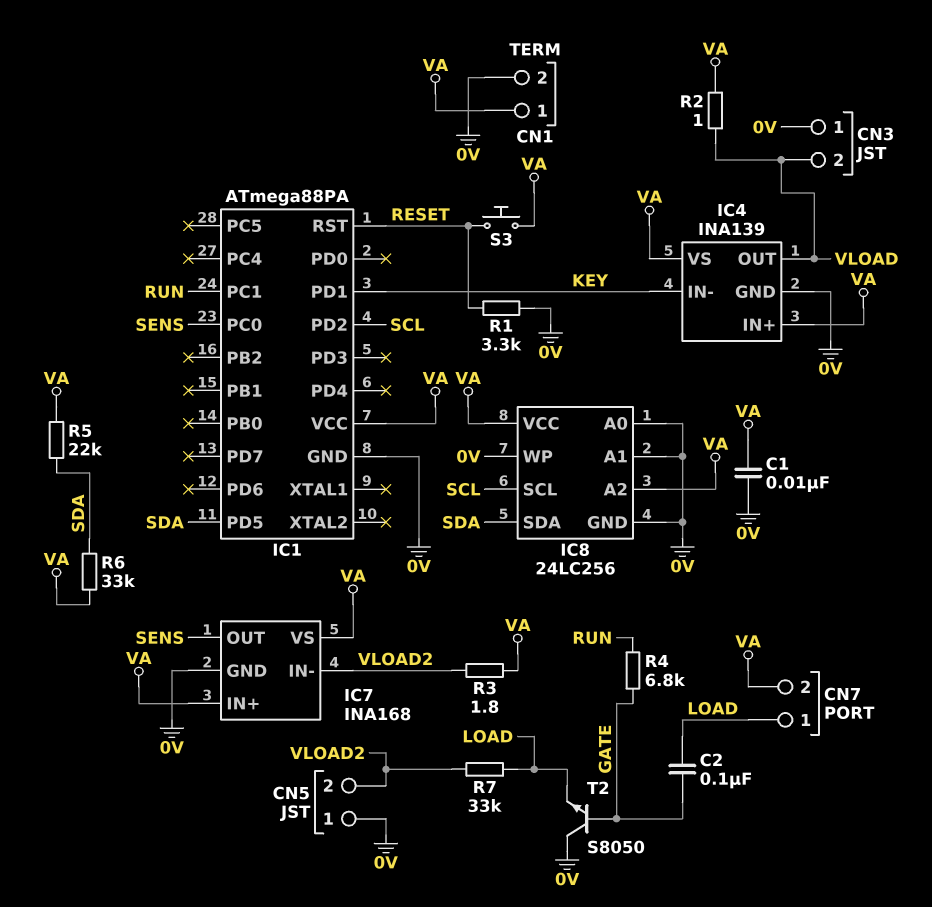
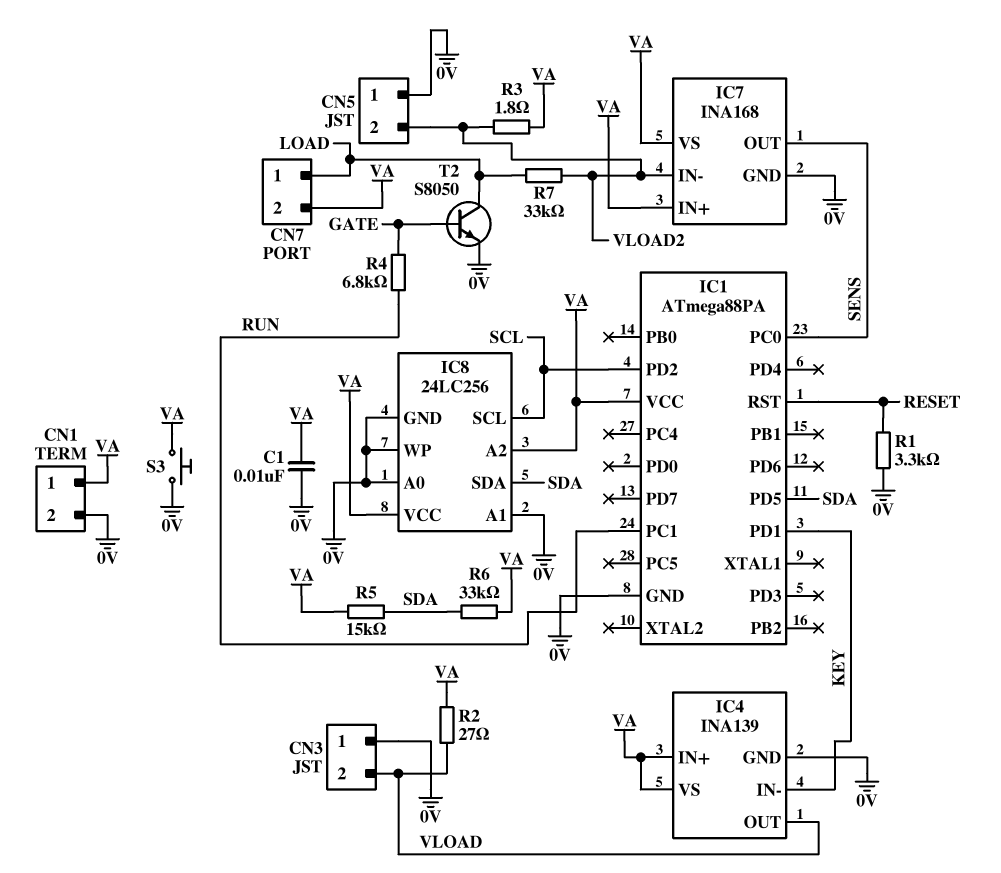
C2: 100nF (GATE, LOAD) -> none
R2: 1 (VA, VLOAD) -> 27 (VA, VLOAD)
R5: 22k (SDA, VA) -> 15k (SDA, VA)
S3: button (RESET, VA) -> button (0V, VA)
T2: NPN S8050 (B GATE, C 0V, E LOAD) -> NPN S8050 (B GATE, C LOAD, E 0V)

